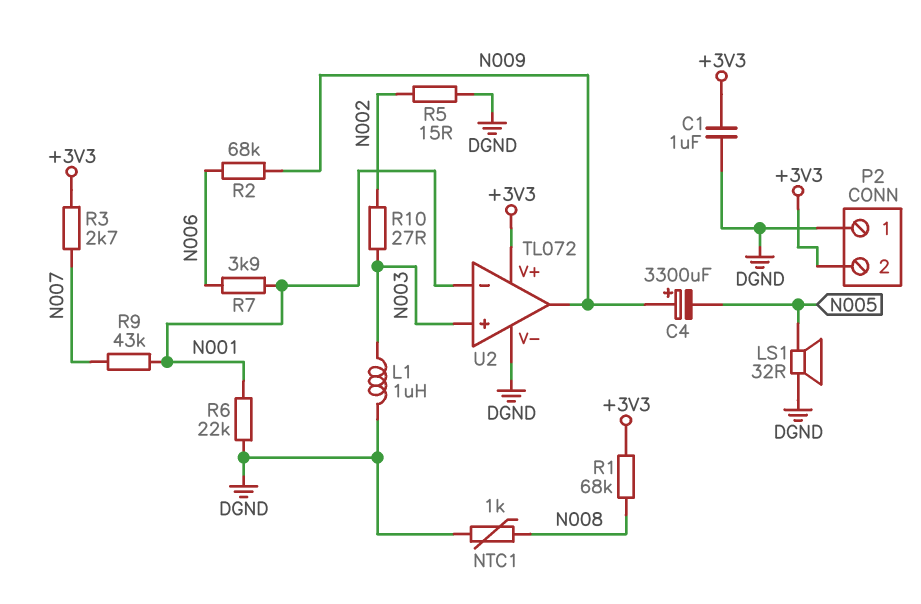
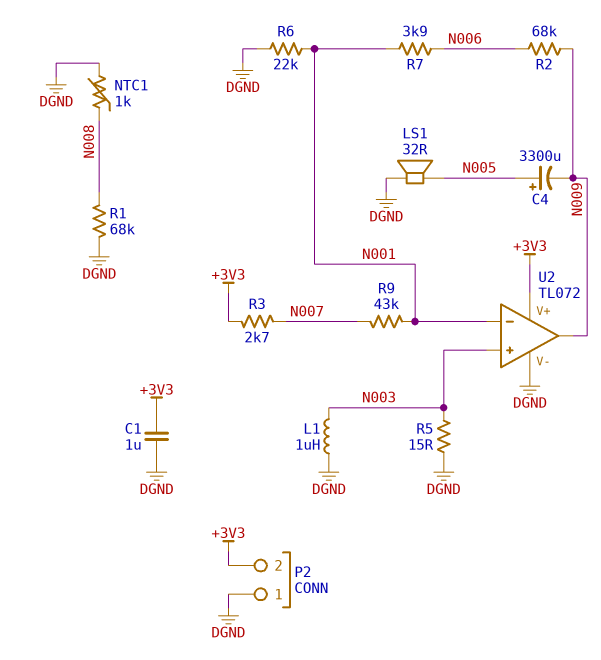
C4: 3300uF (plus N009, minus N005) -> 3300uF (plus N005, minus N009)
R1: 68k (+3V3, N008) -> 68k (DGND, N008)
R5: 15 (DGND, N002) -> 15 (DGND, N003)
R10: 27 (N002, N003) -> none

